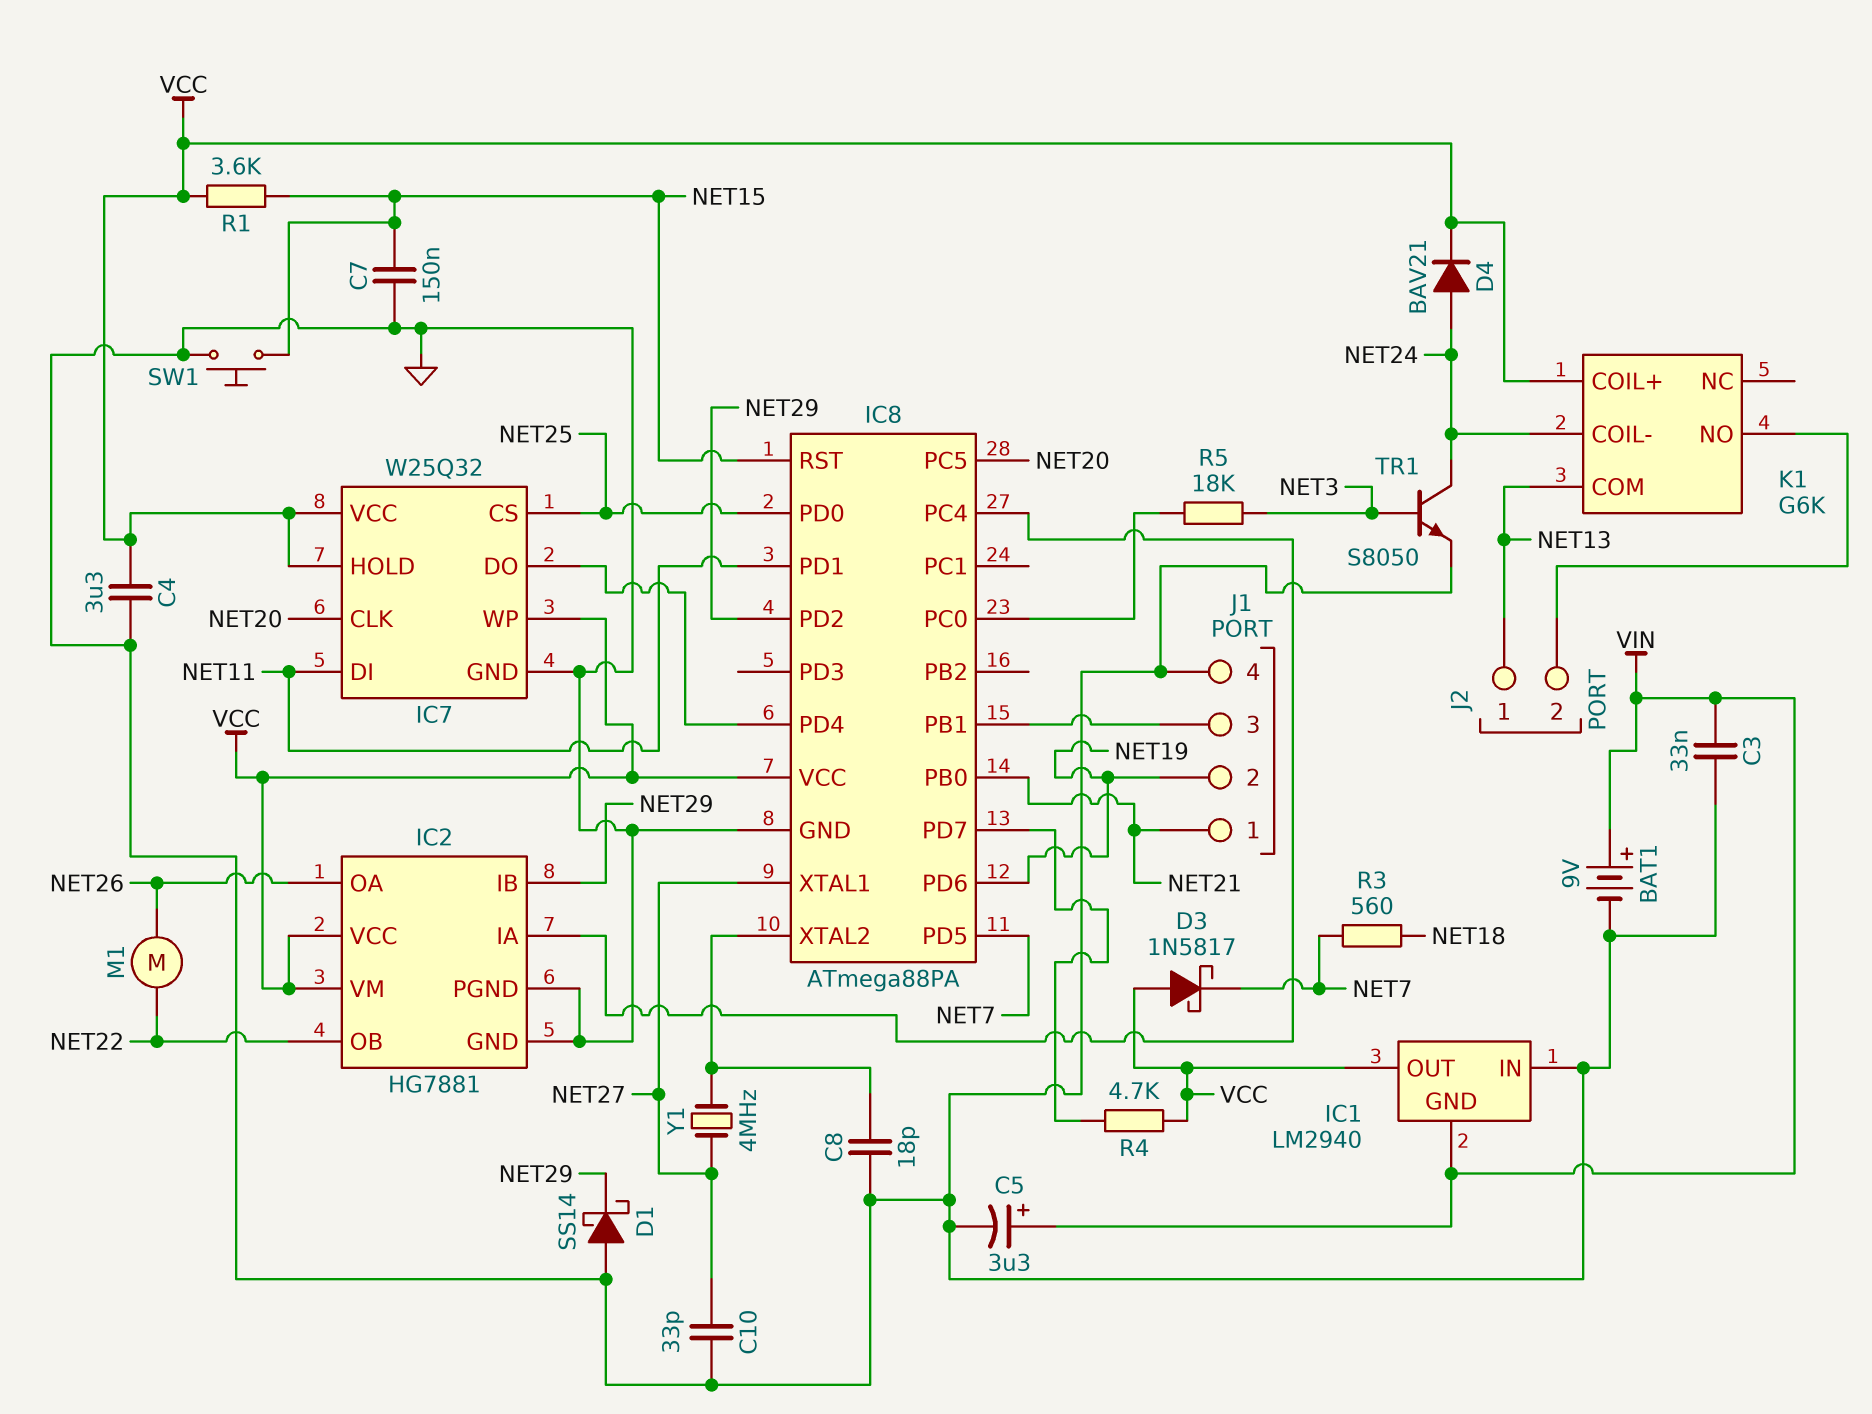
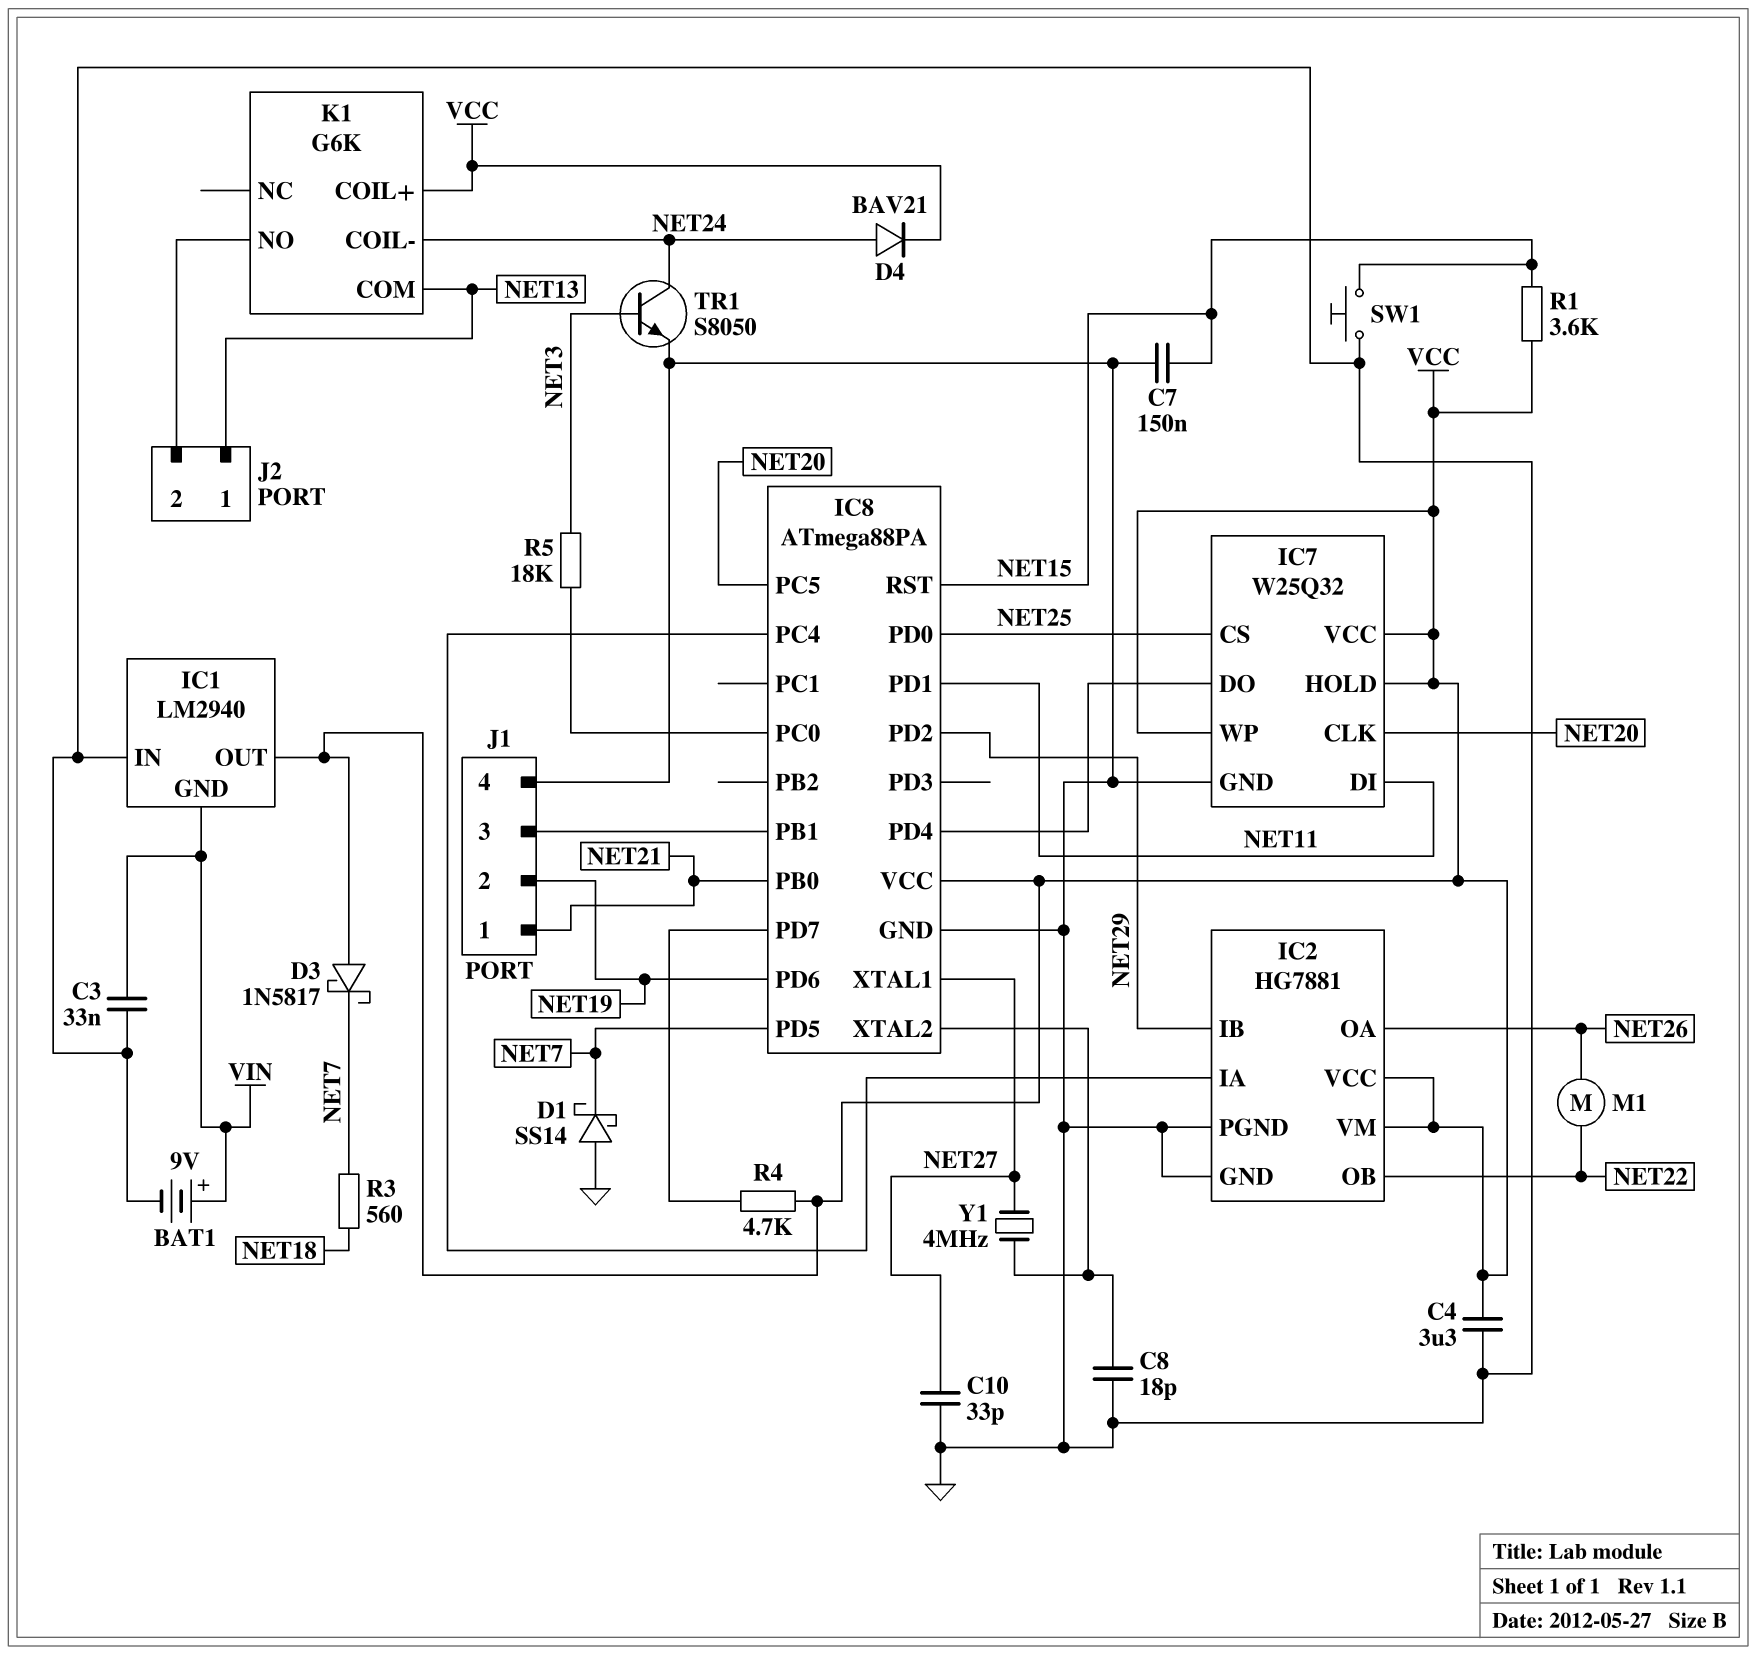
C5: 3.3uF (plus VIN, minus GND) -> none
D1: schottky SS14 (A GND, K NET29) -> schottky SS14 (A GND, K NET7)

